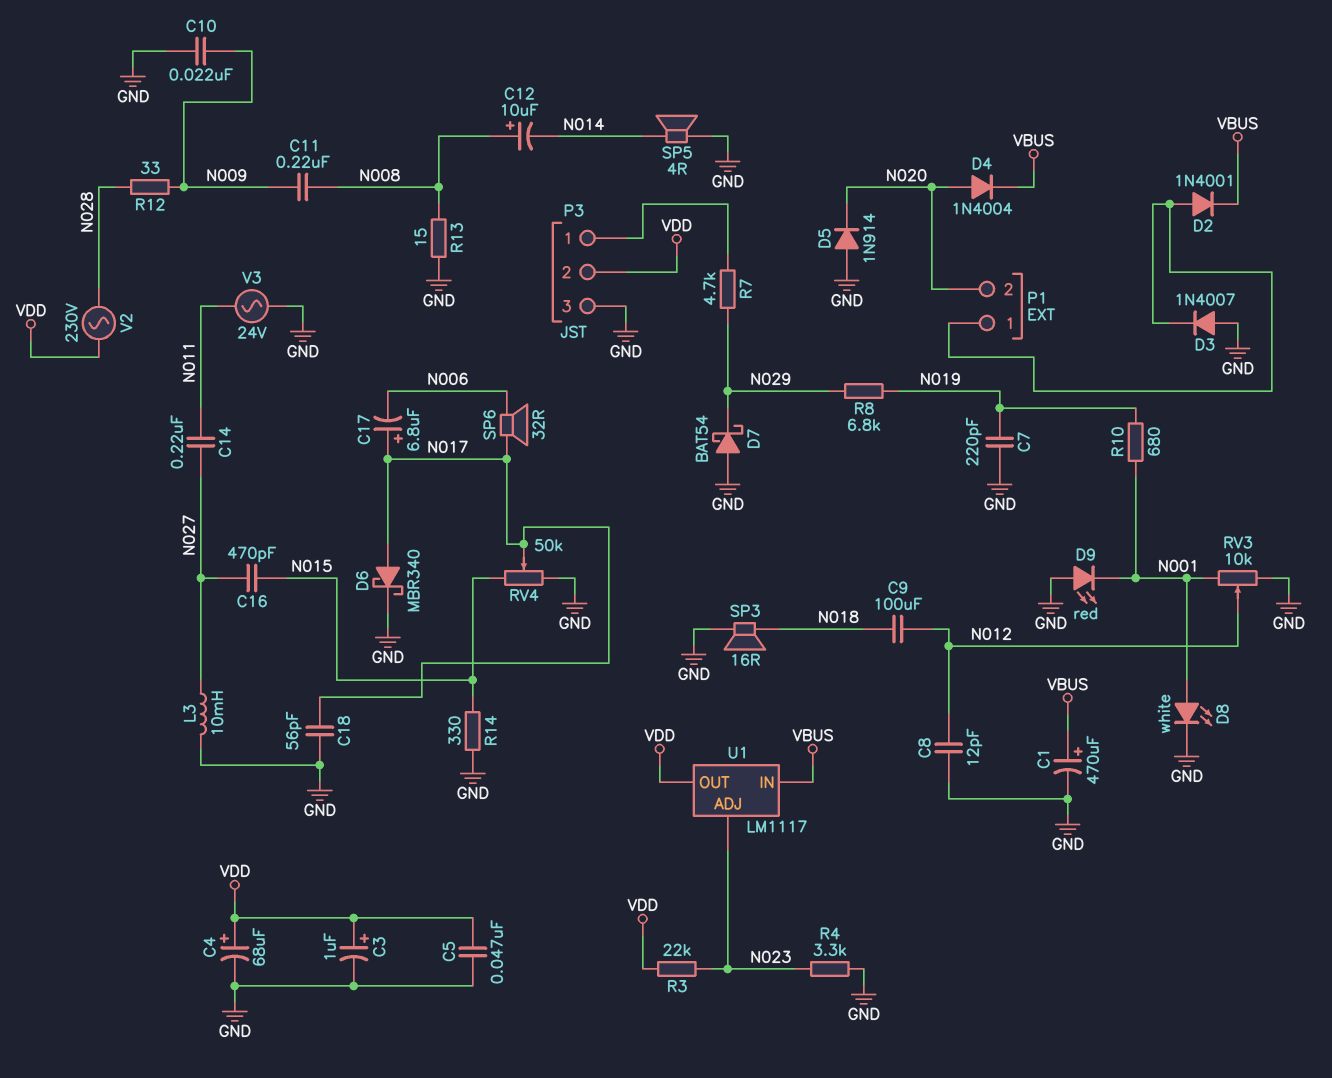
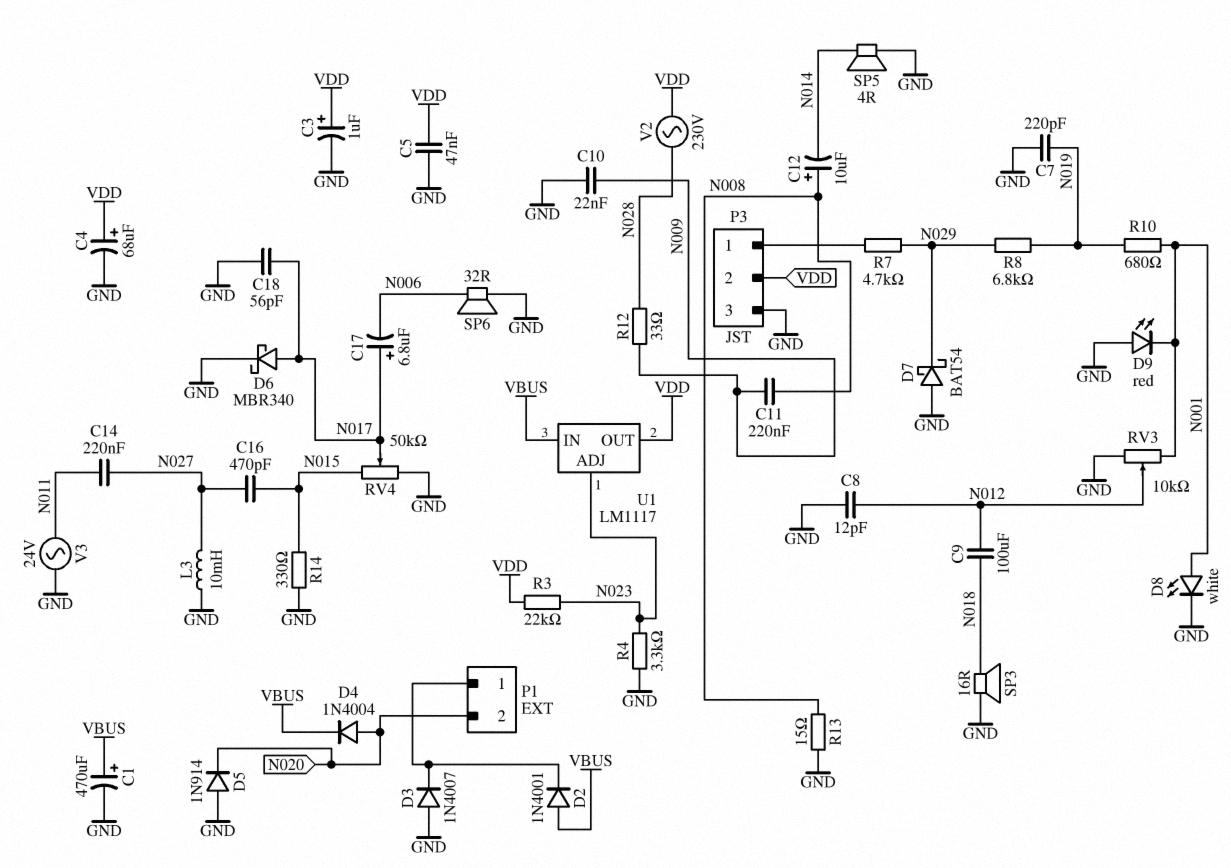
D2: diode 1N4001 (A P1/1, K VBUS) -> diode 1N4001 (A VBUS, K P1/1)
SP6: speaker 32R (N006, N017) -> speaker 32R (GND, N006)

